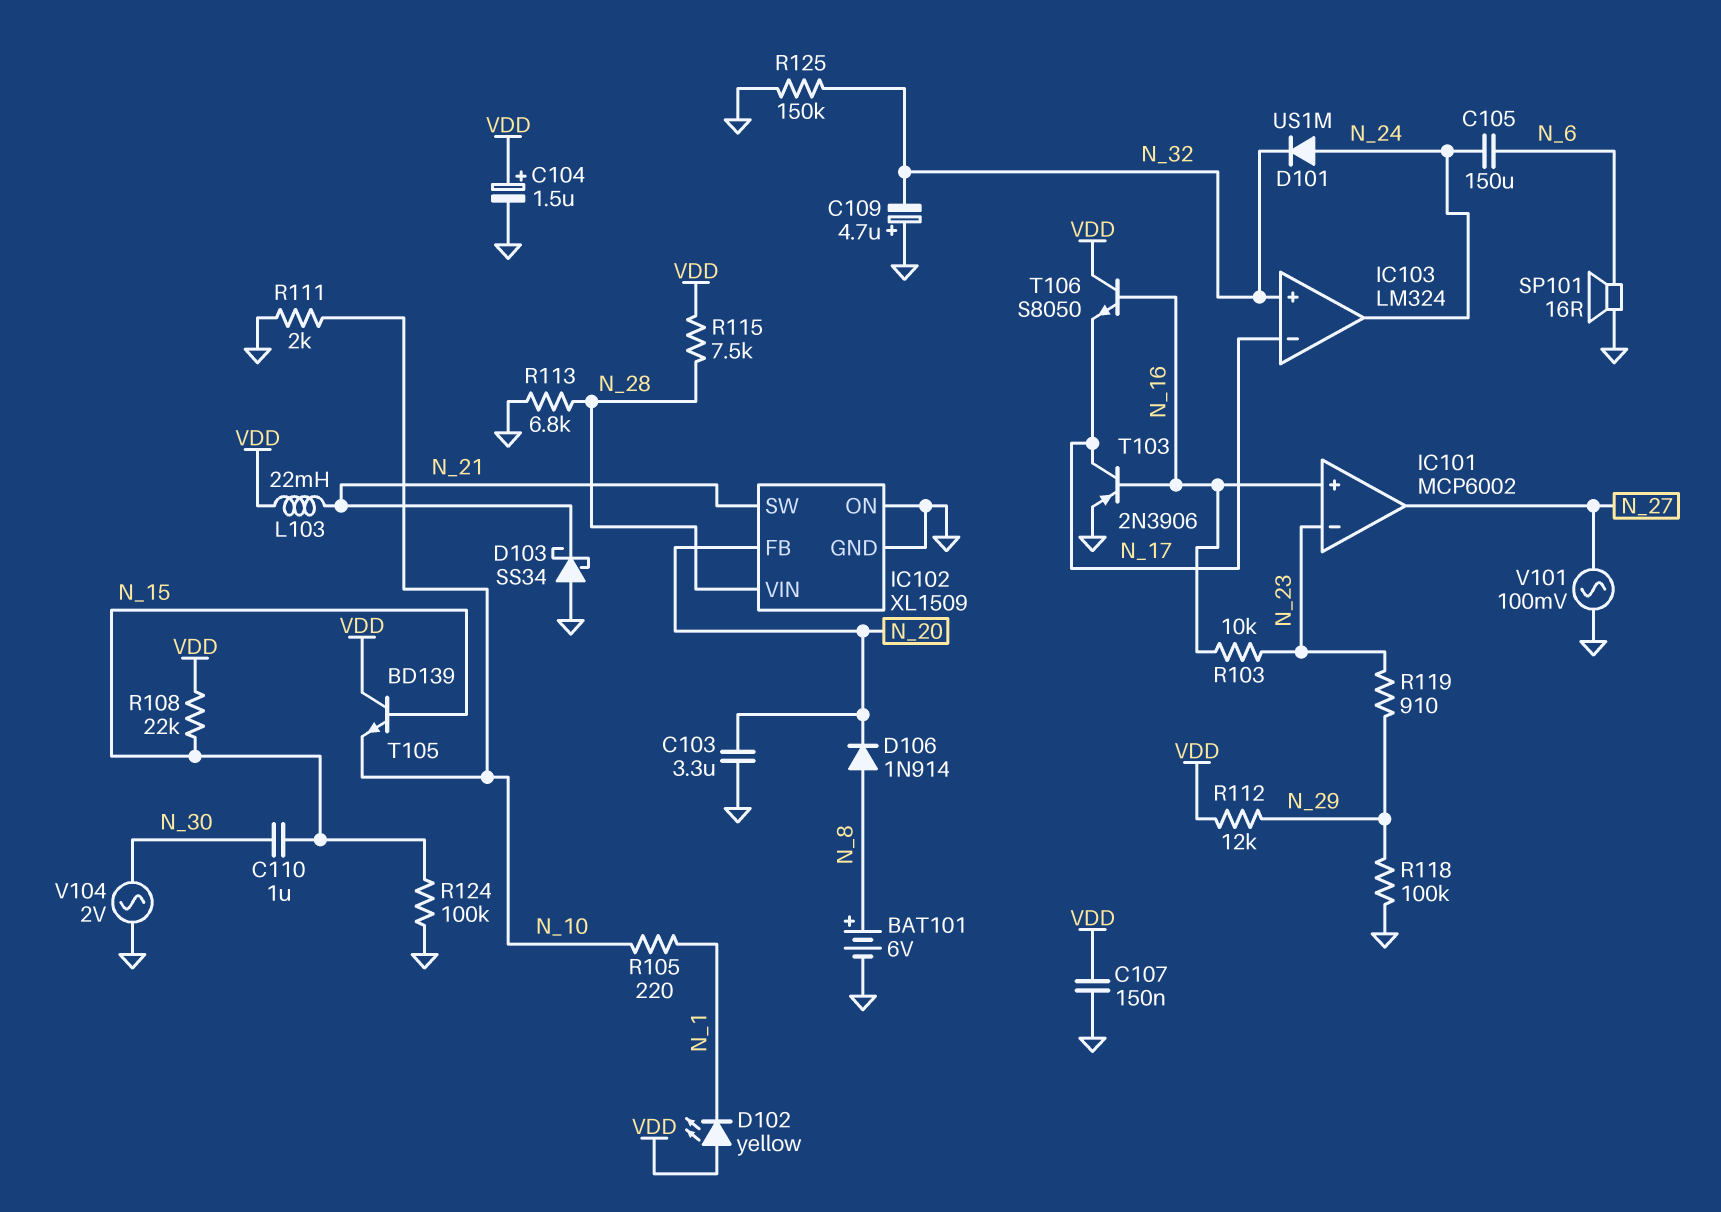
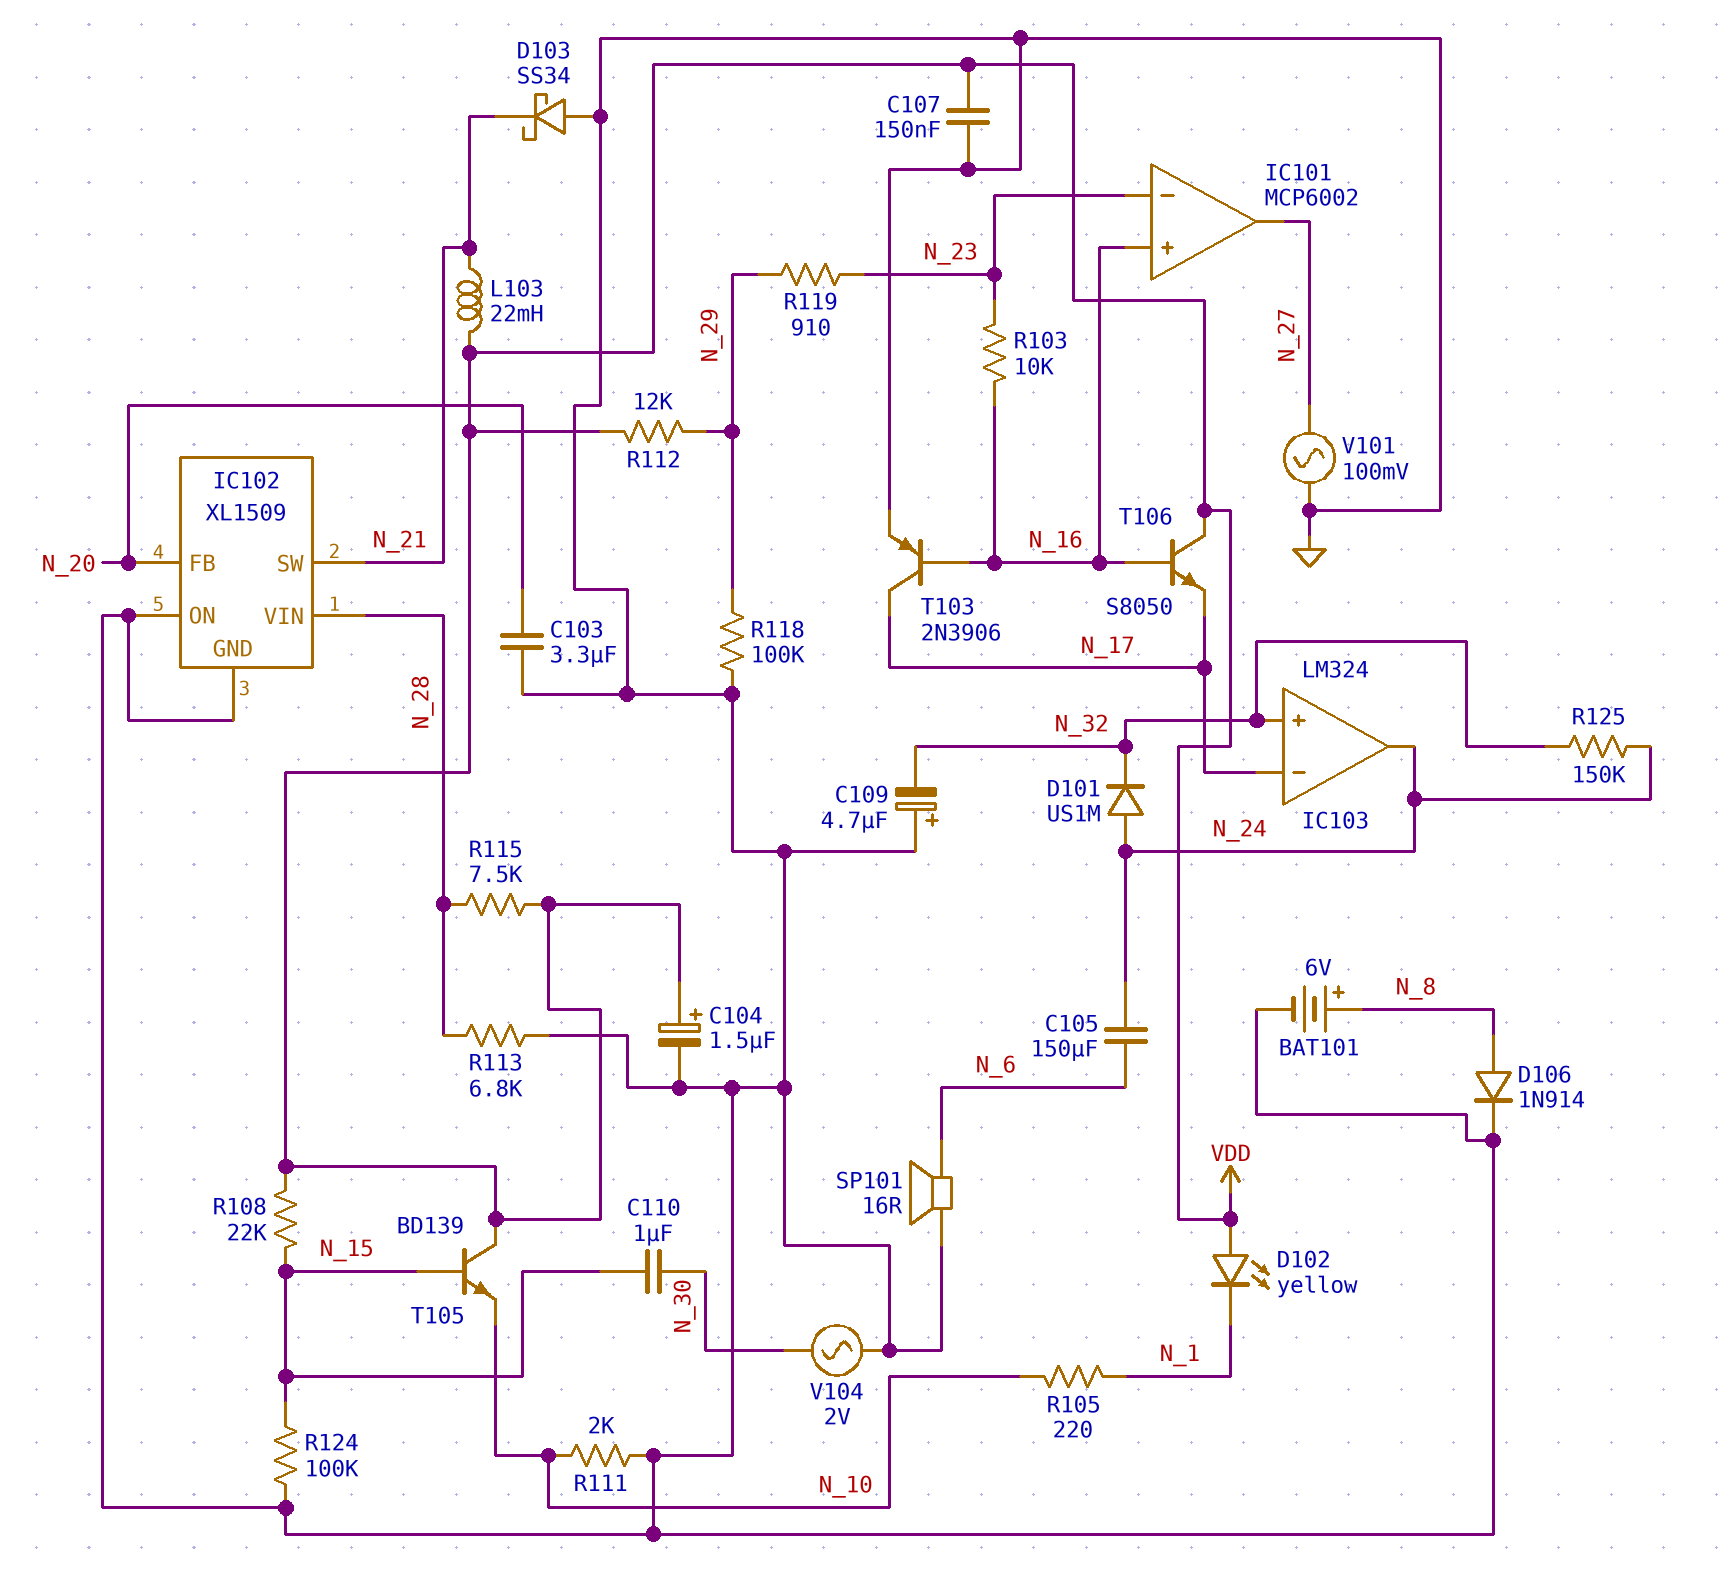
D106: diode 1N914 (A N_8, K N_20) -> diode 1N914 (A N_8, K GND)
R125: 150k (GND, N_32) -> 150k (N_24, N_32)

